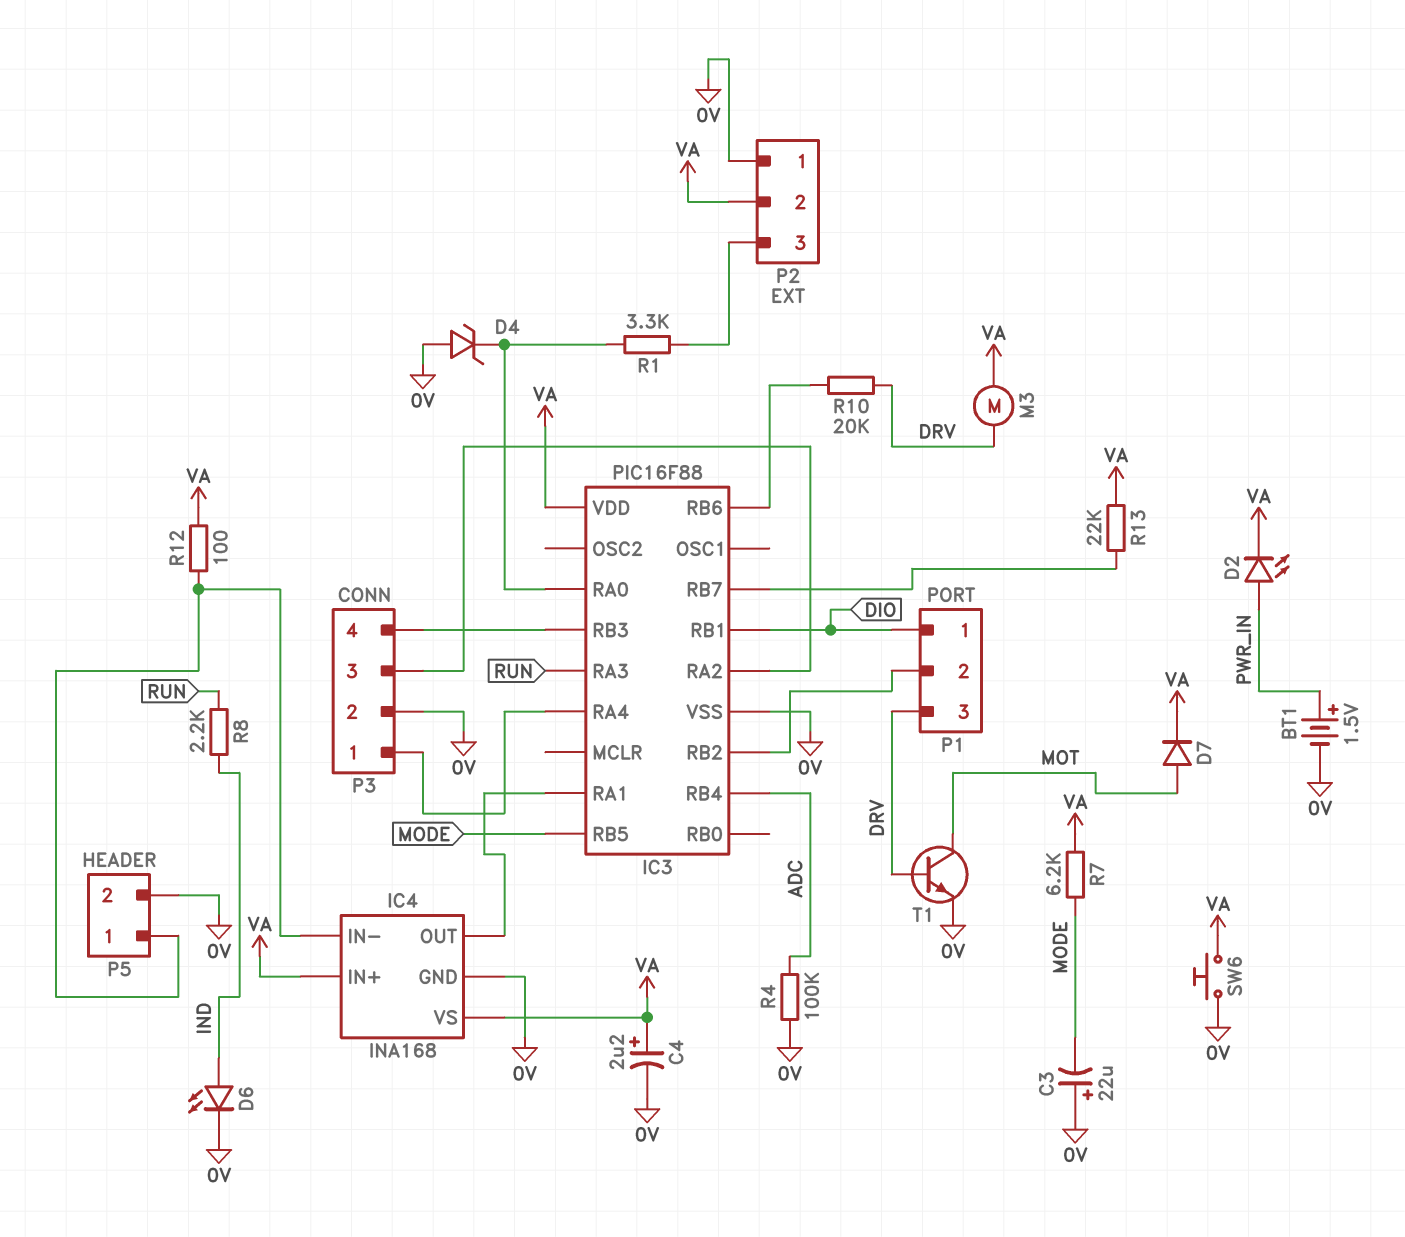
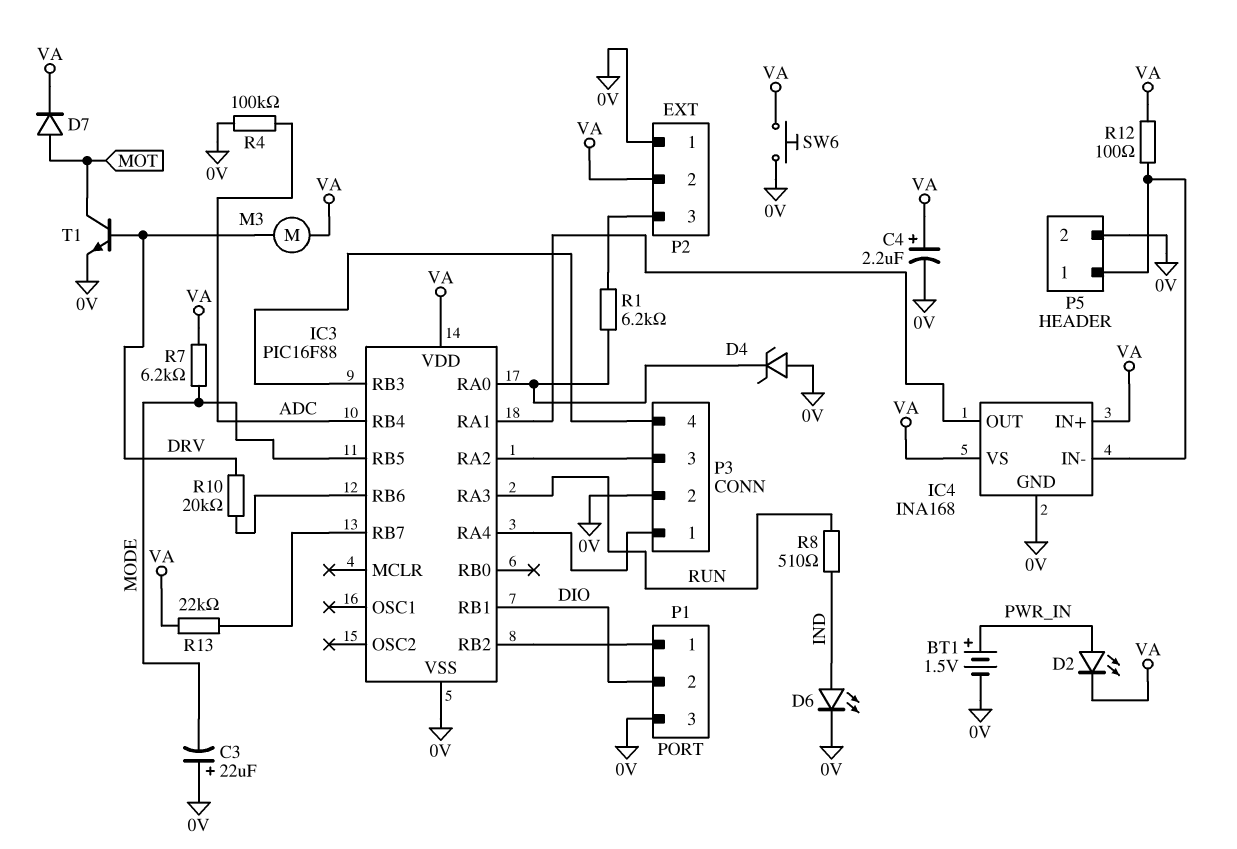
P1 pin 1: DIO -> IC3/RB2
P1 pin 2: IC3/RB2 -> DIO
P1 pin 3: DRV -> 0V
R1: 3.3k (IC3/RA0, P2/3) -> 6.2k (IC3/RA0, P2/3)
R8: 2.2k (IND, RUN) -> 510 (IND, RUN)

